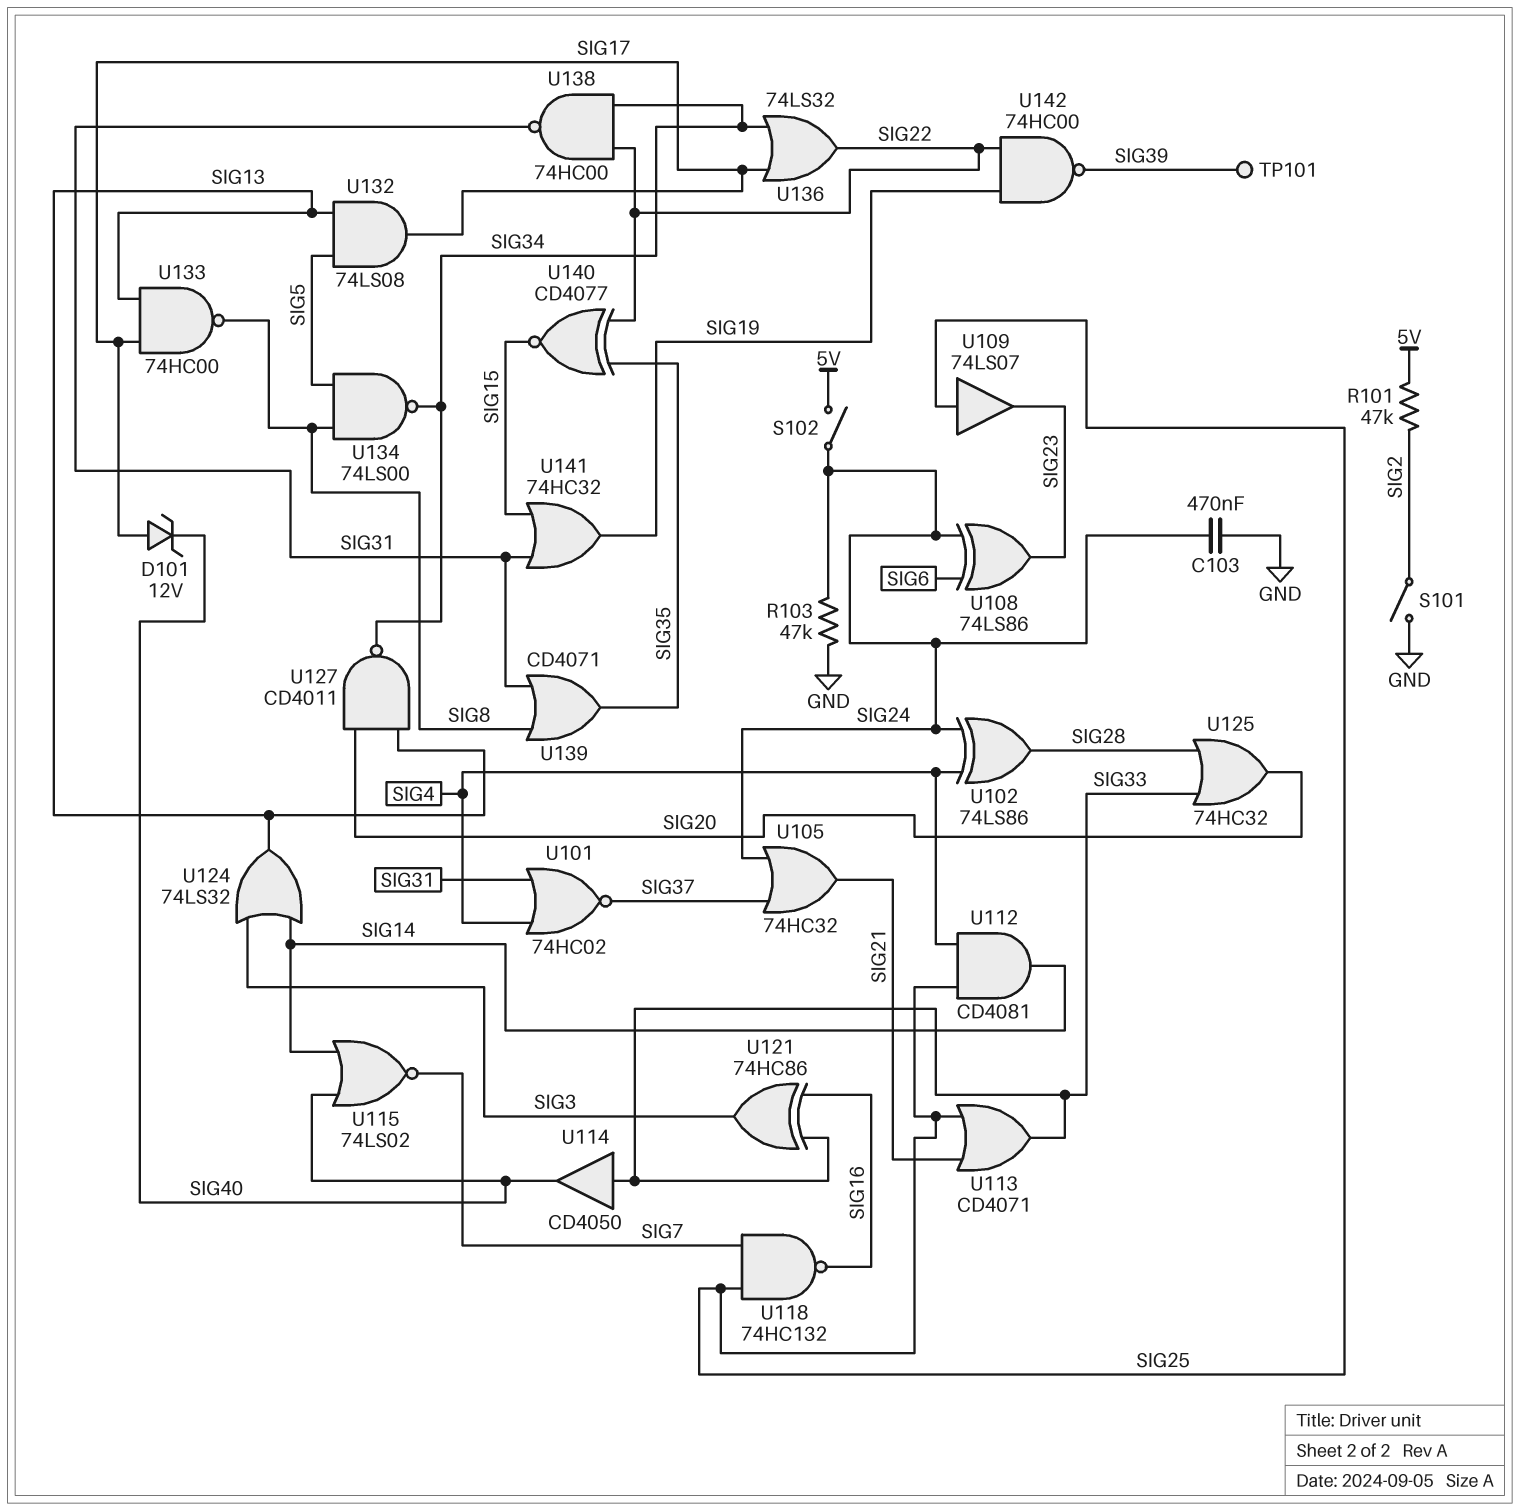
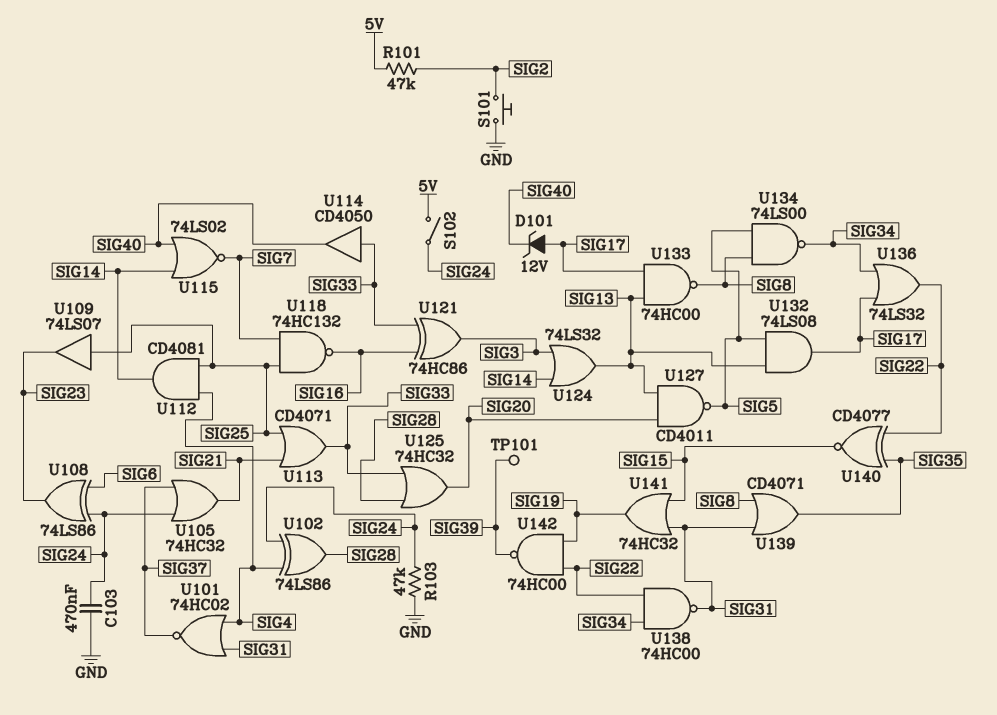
S101: switch (GND, SIG2) -> button (GND, SIG2)
U127: NAND CD4011 (in SIG13, in SIG20, out SIG34) -> NAND CD4011 (in SIG13, in SIG20, out SIG5)

